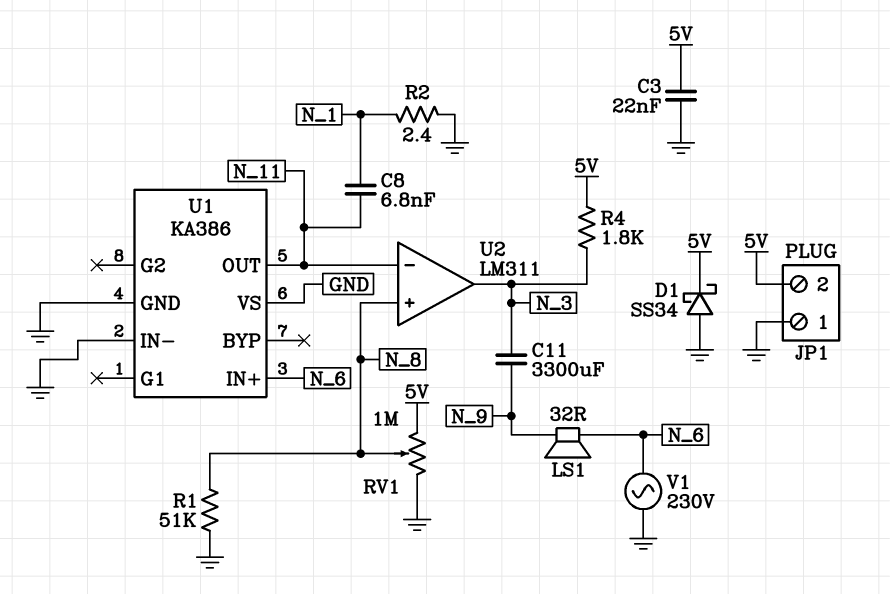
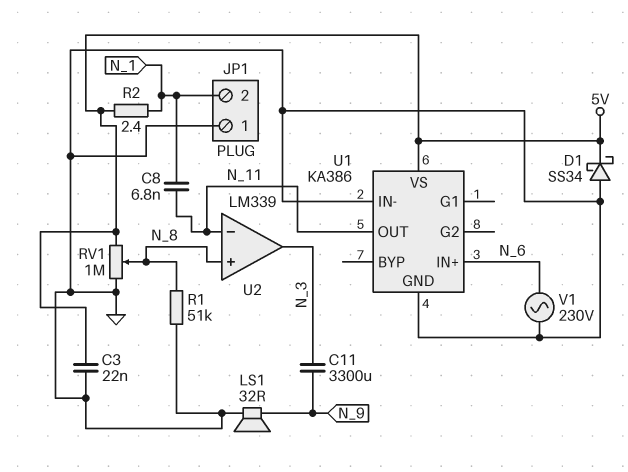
JP1 pin 2: 5V -> N_1
LS1: speaker 32R (N_6, N_9) -> speaker 32R (GND, N_9)
R2: 2.4 (GND, N_1) -> 2.4 (5V, N_1)
R4: 1.8k (5V, N_3) -> none
U1 pin VS: GND -> 5V
U2: LM311 -> LM339

